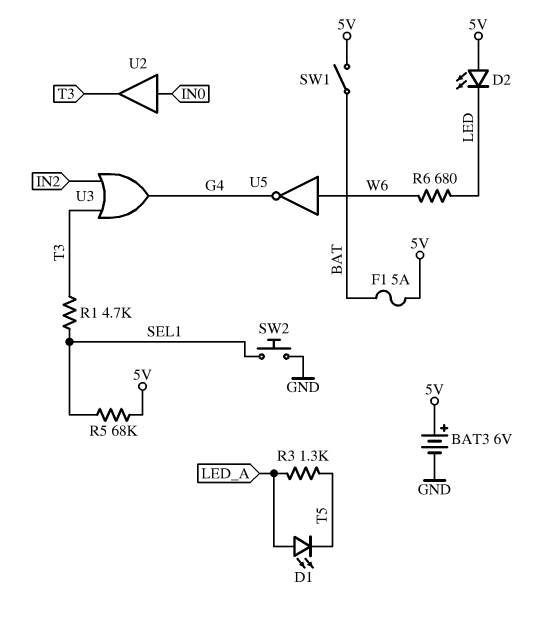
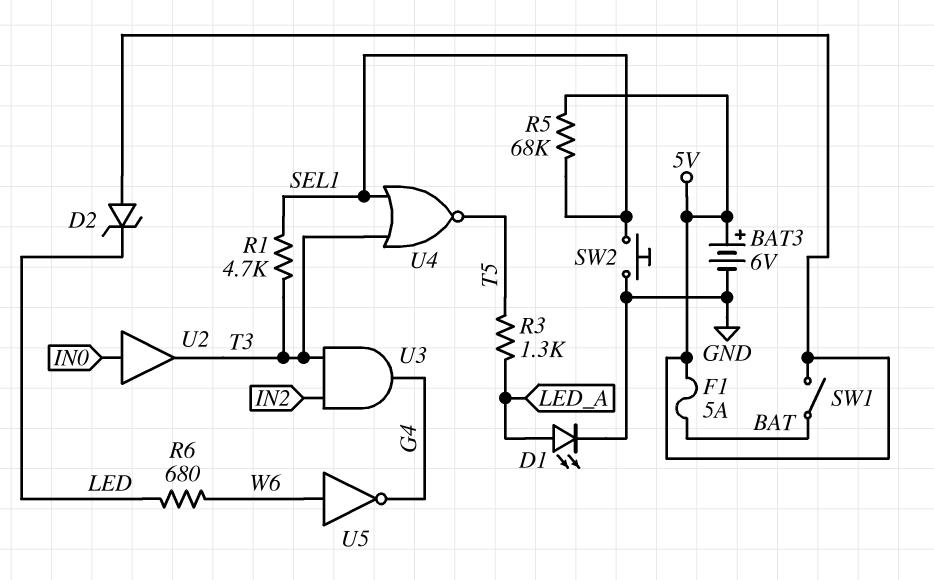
D1: LED (A LED_A, K T5) -> LED (A LED_A, K GND)
D2: LED (A 5V, K LED) -> zener (A 5V, K LED)
U3: OR (in IN2, in T3, out G4) -> AND (in IN2, in T3, out G4)
U4: none -> NOR (in SEL1, in T3, out T5)

